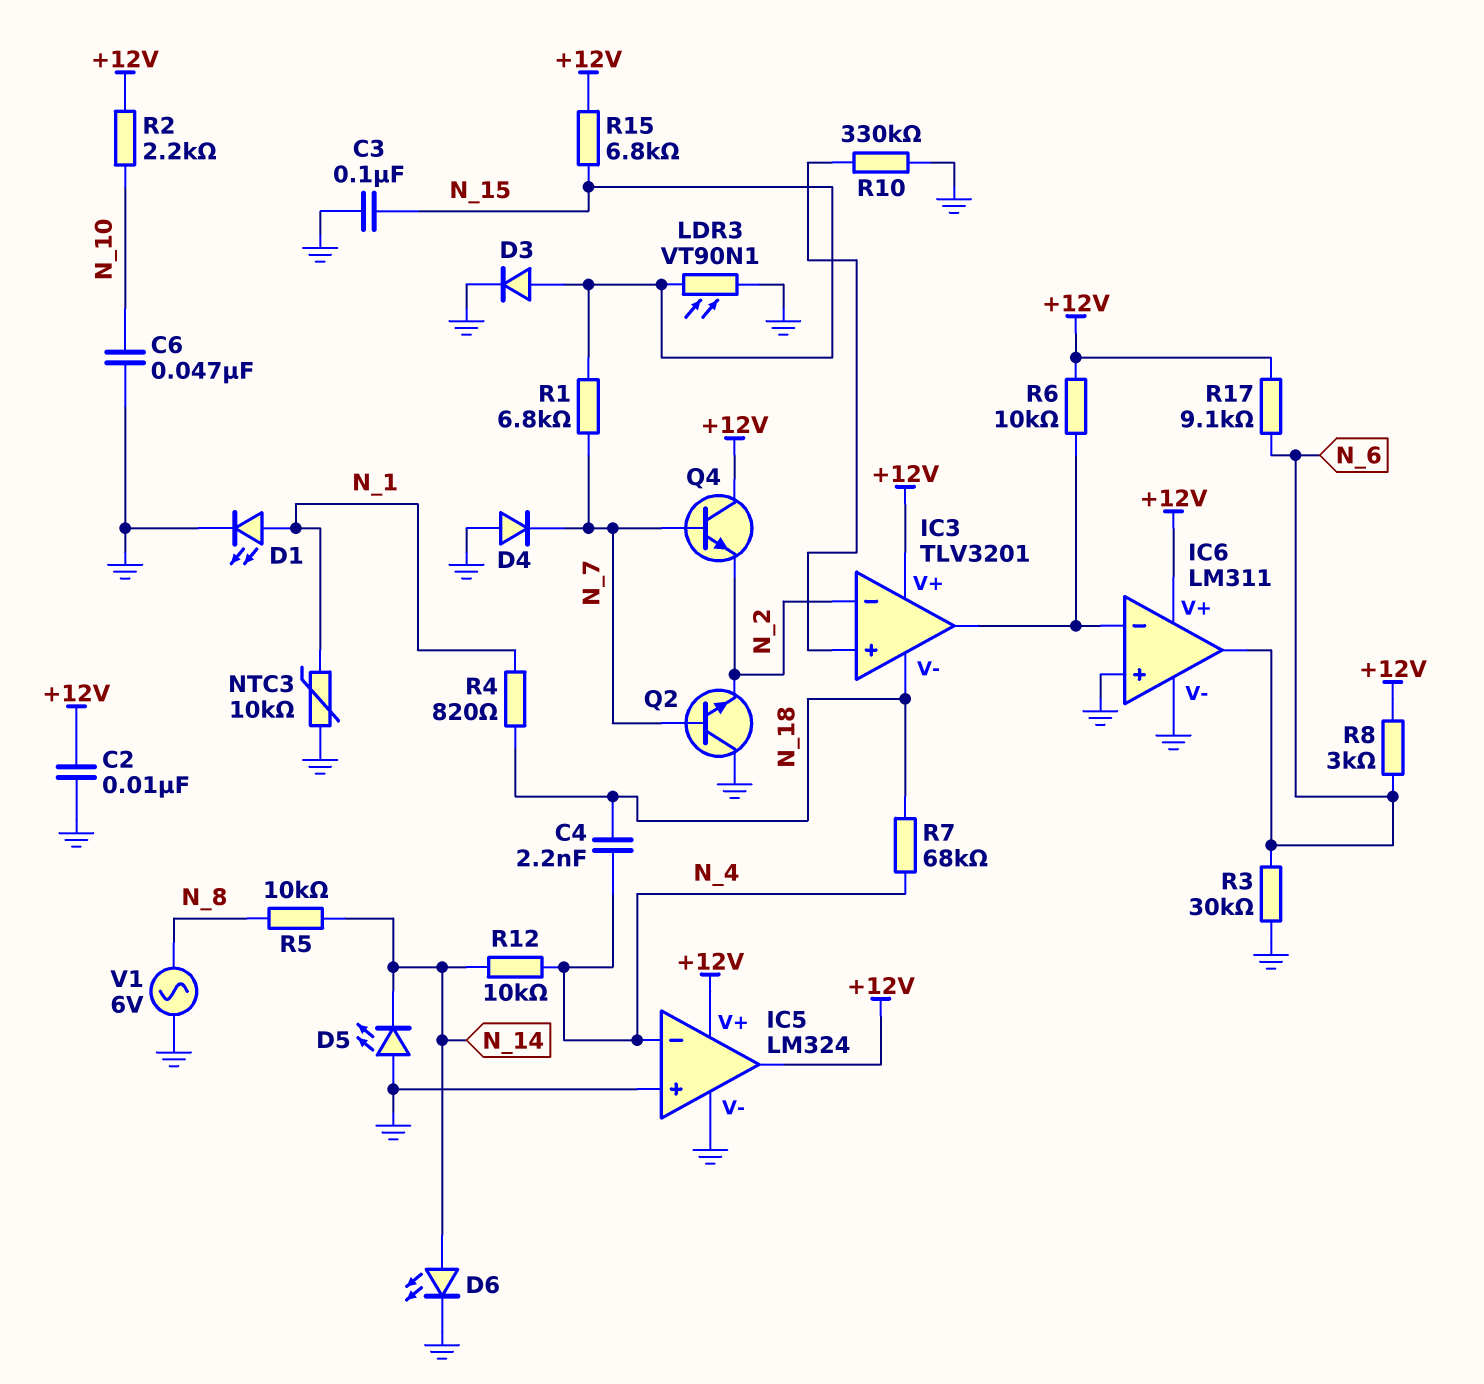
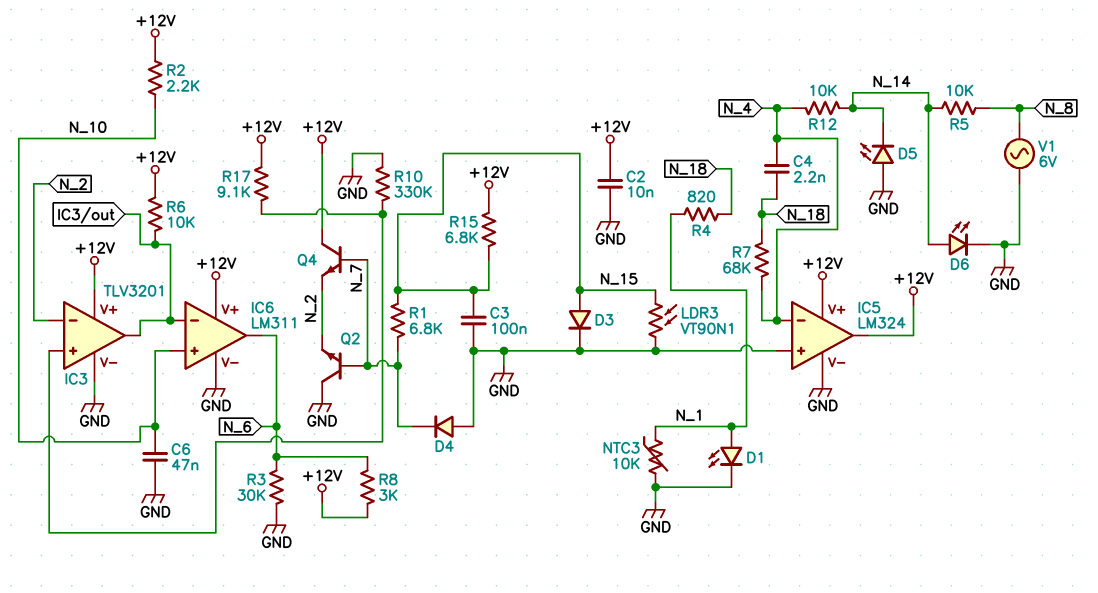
IC3 pin V-: N_18 -> GND
IC6 pin in+: GND -> N_10
R17: 9.1k (+12V, N_6) -> 9.1k (+12V, IC3/in+)

